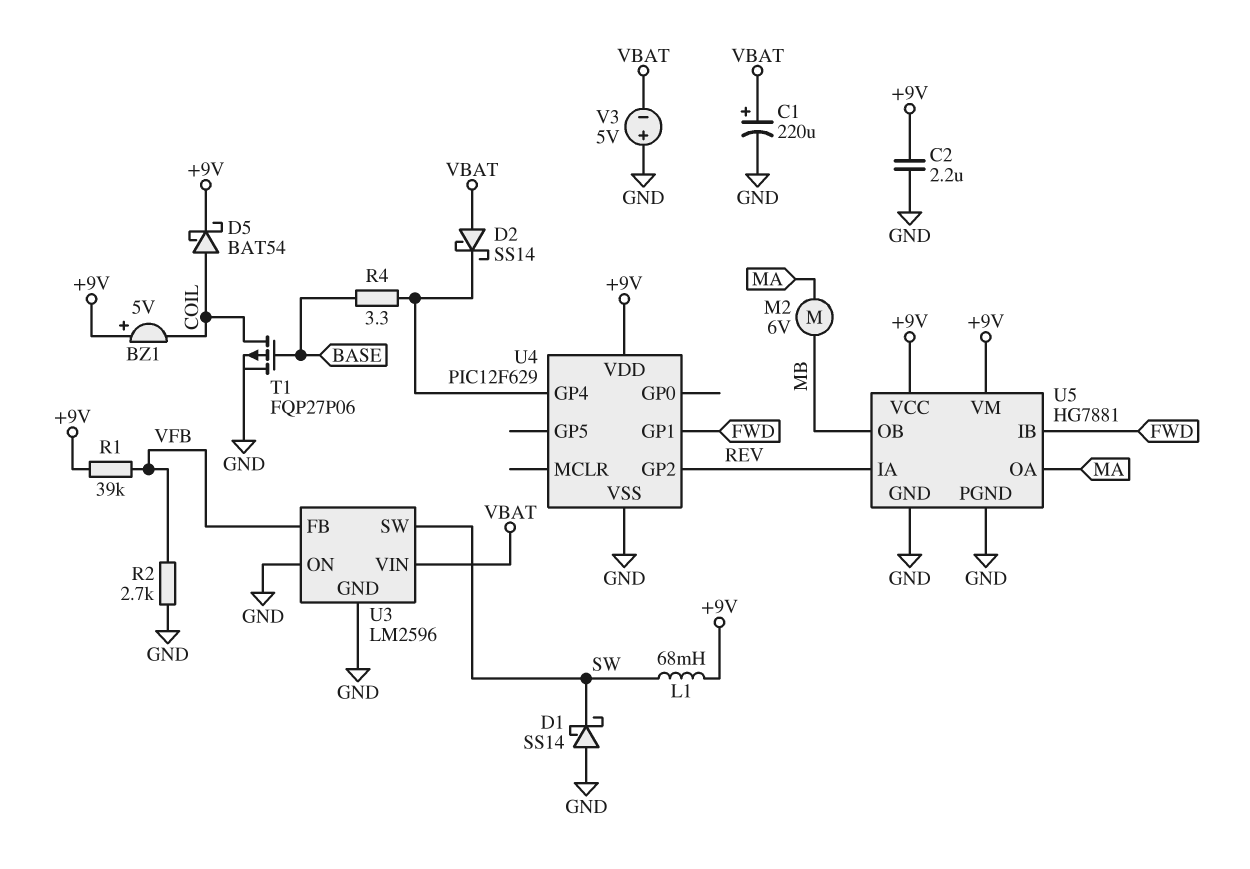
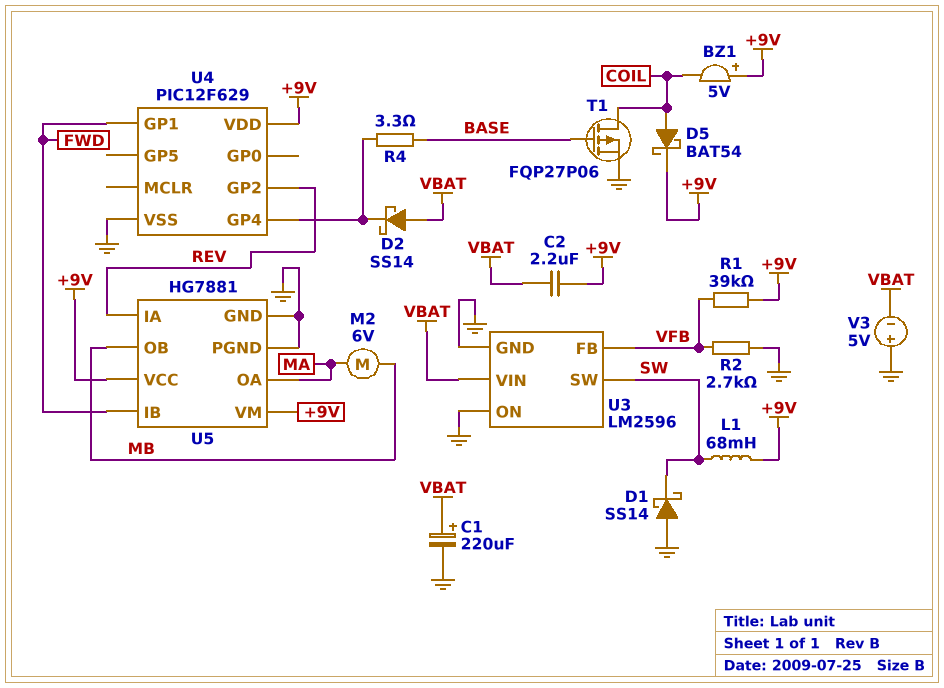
C2: 2.2uF (+9V, GND) -> 2.2uF (+9V, VBAT)

